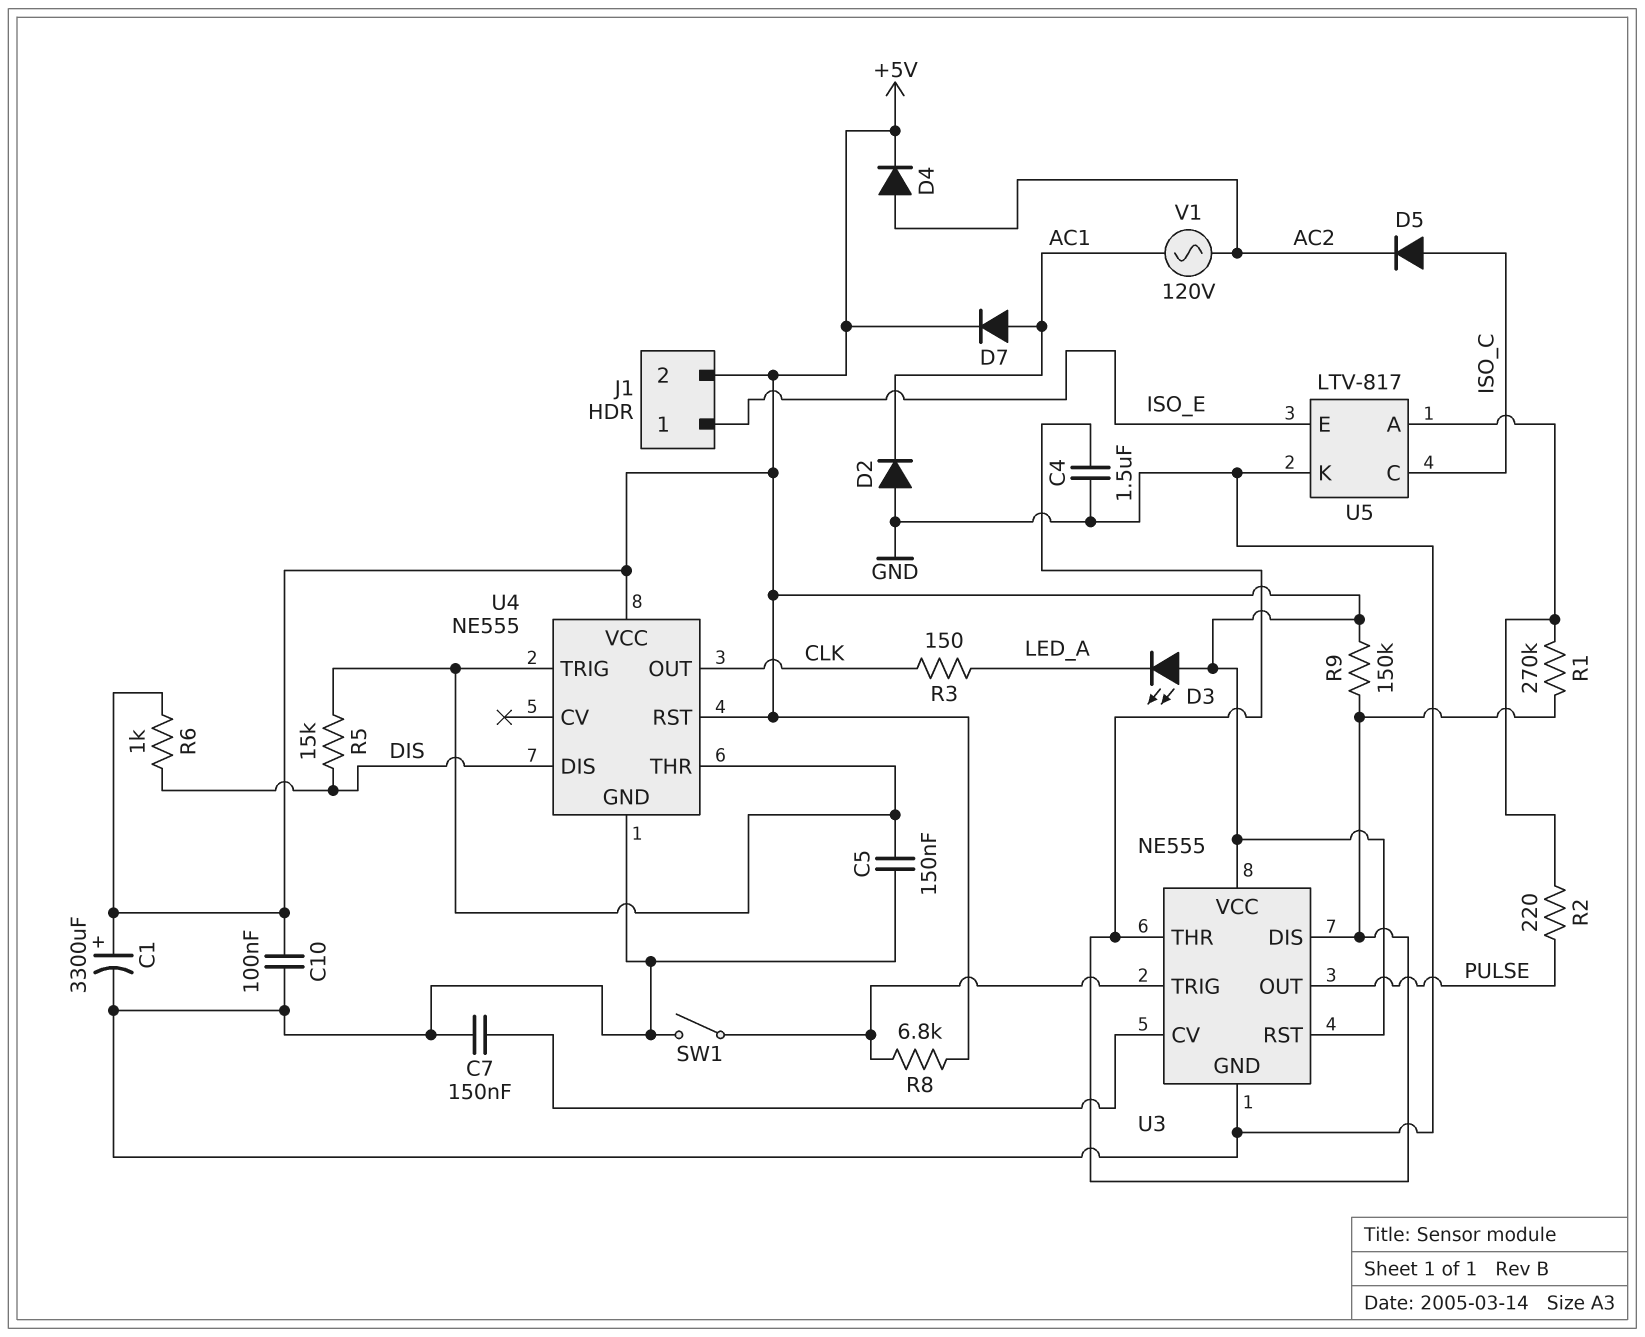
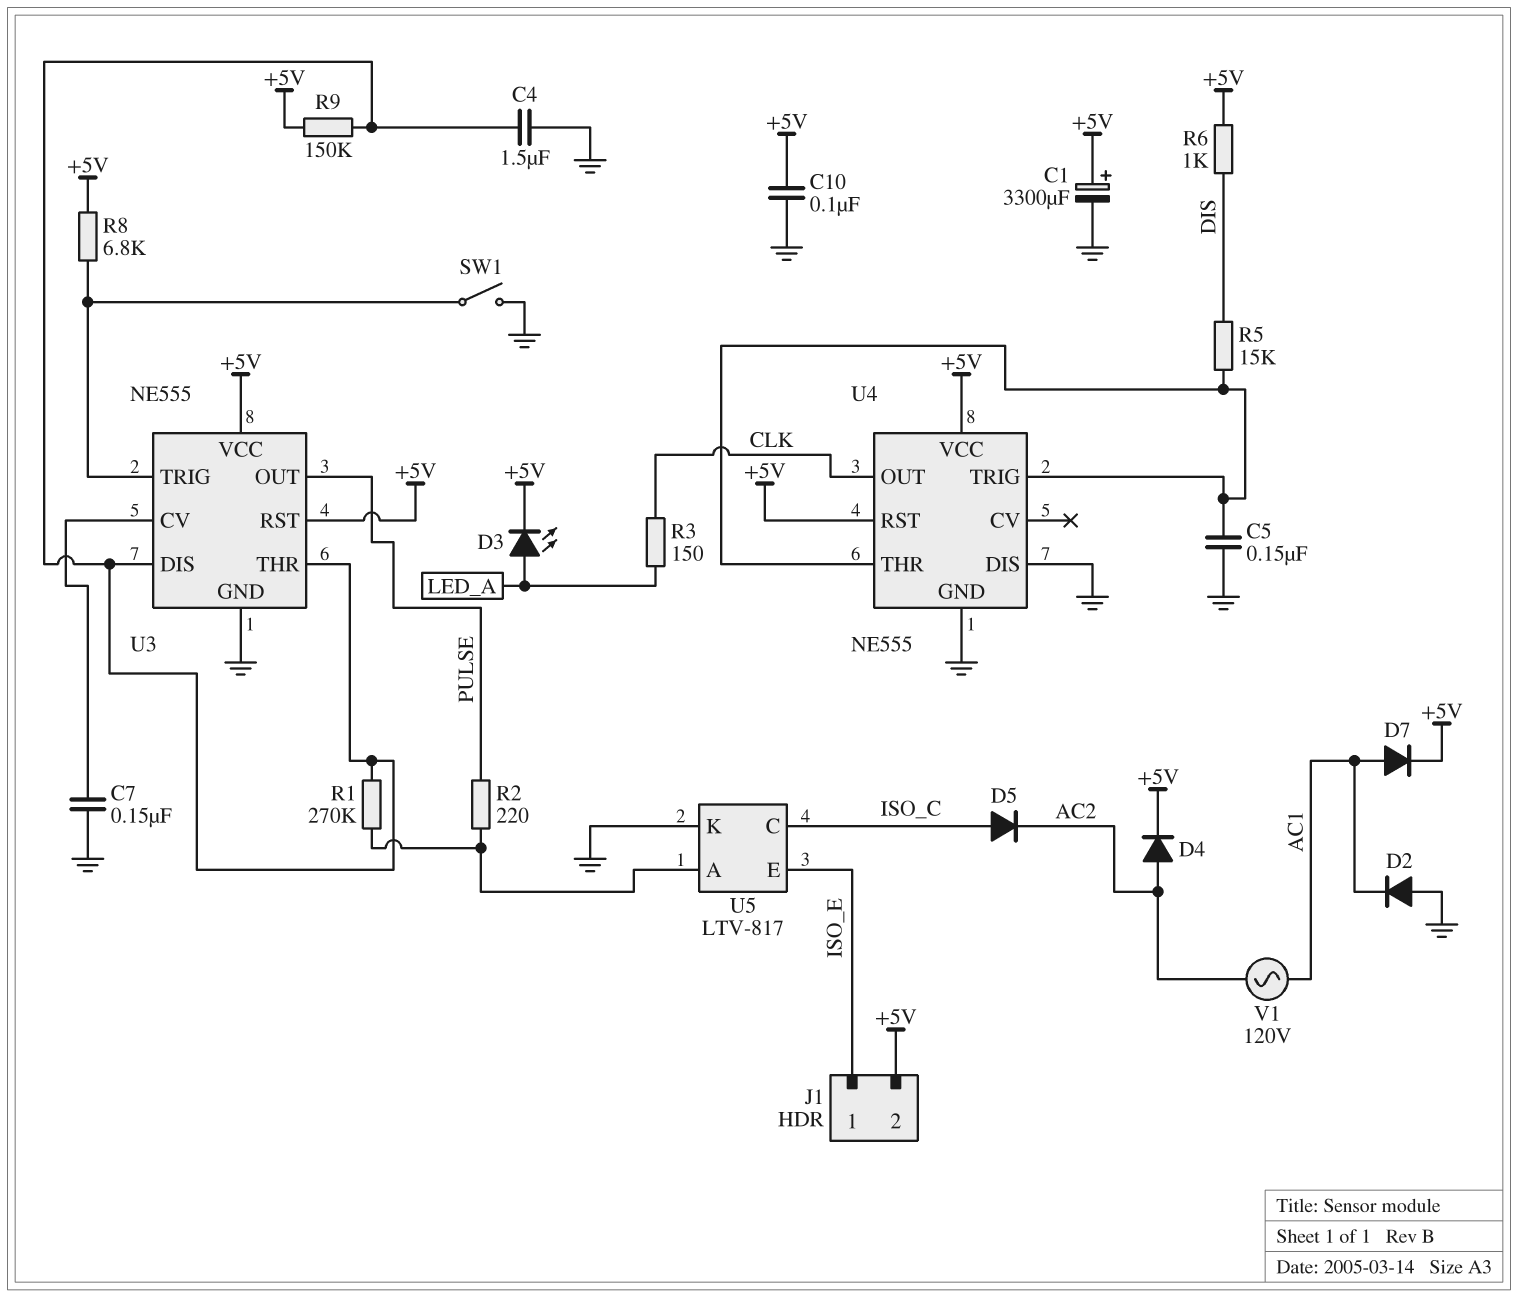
D3: LED (A +5V, K LED_A) -> LED (A LED_A, K +5V)
U4 pin DIS: DIS -> GND

